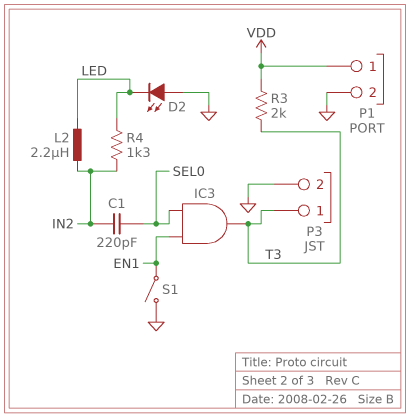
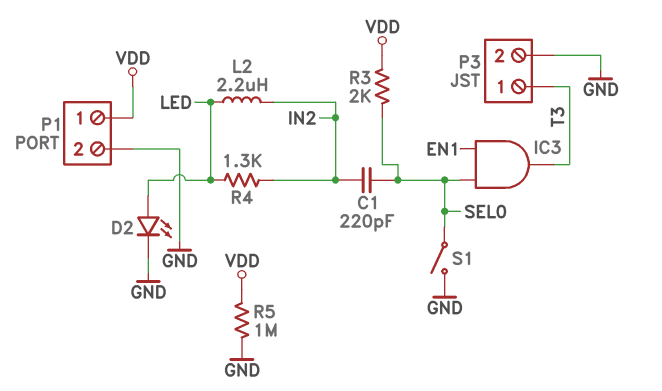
D2: LED (A GND, K LED) -> LED (A LED, K GND)
R3: 2k (T3, VDD) -> 2k (SEL0, VDD)
R5: none -> 1M (GND, VDD)
S1: switch (EN1, GND) -> switch (GND, SEL0)

